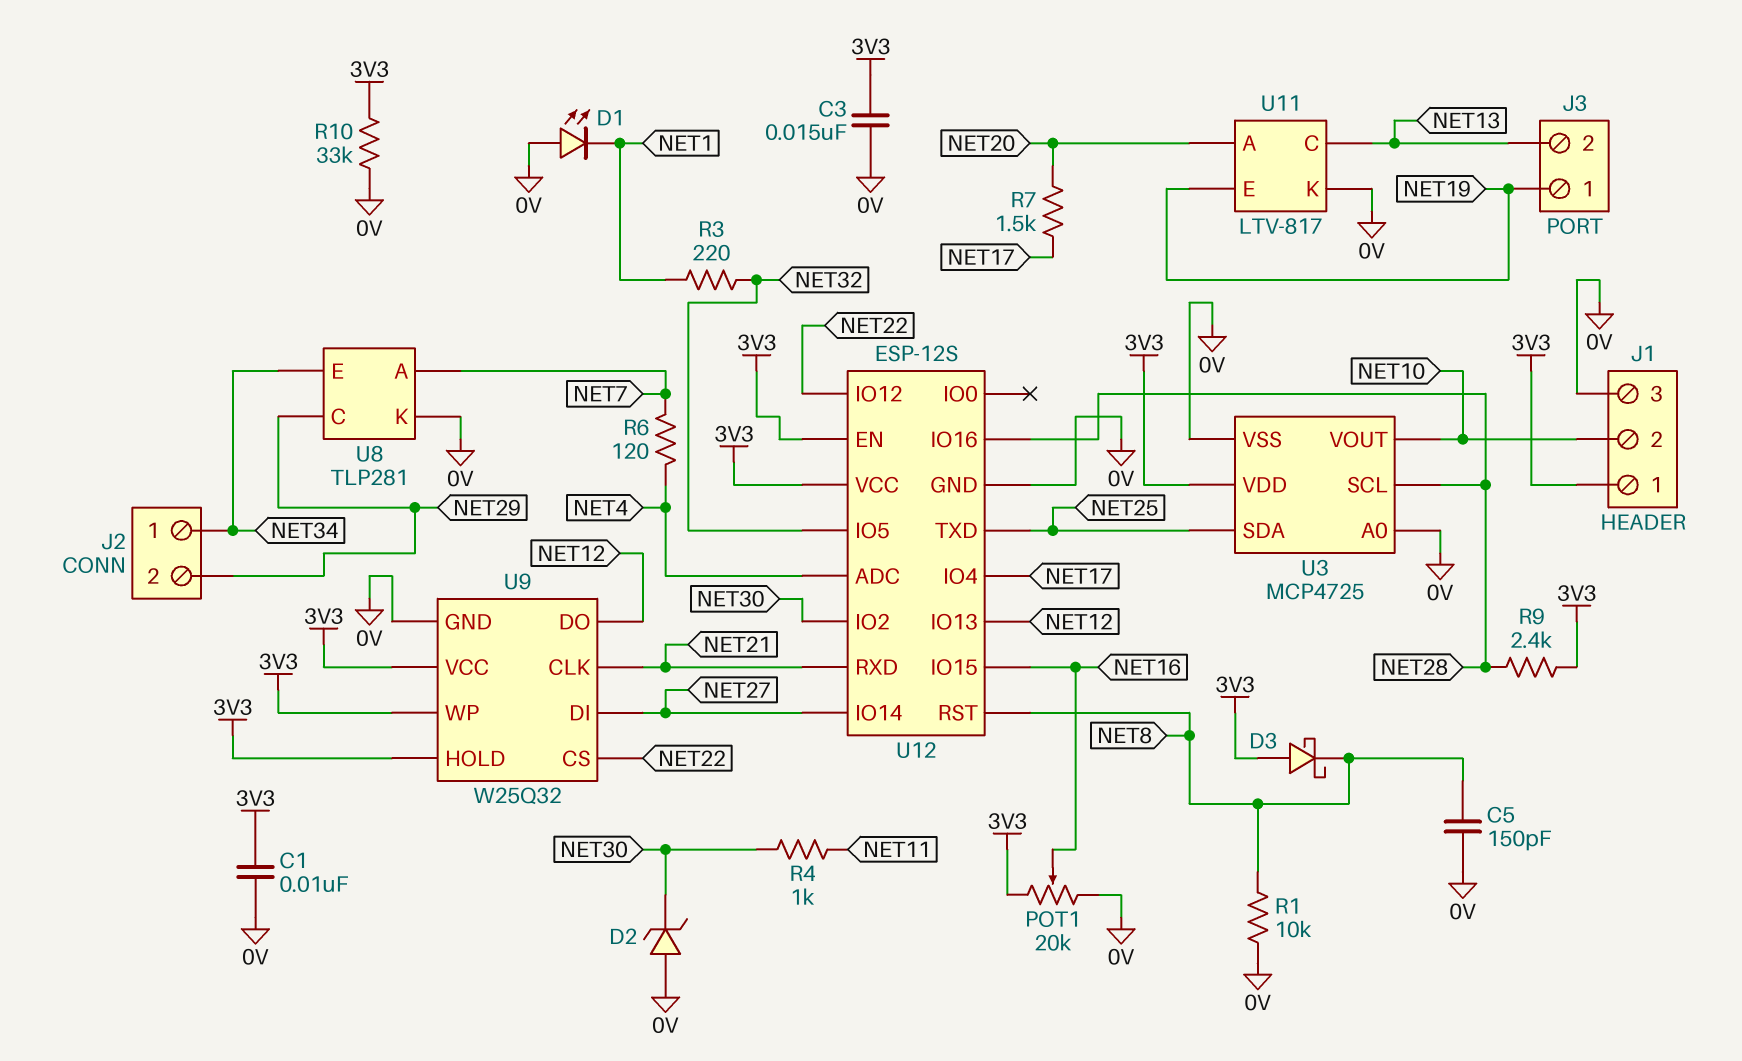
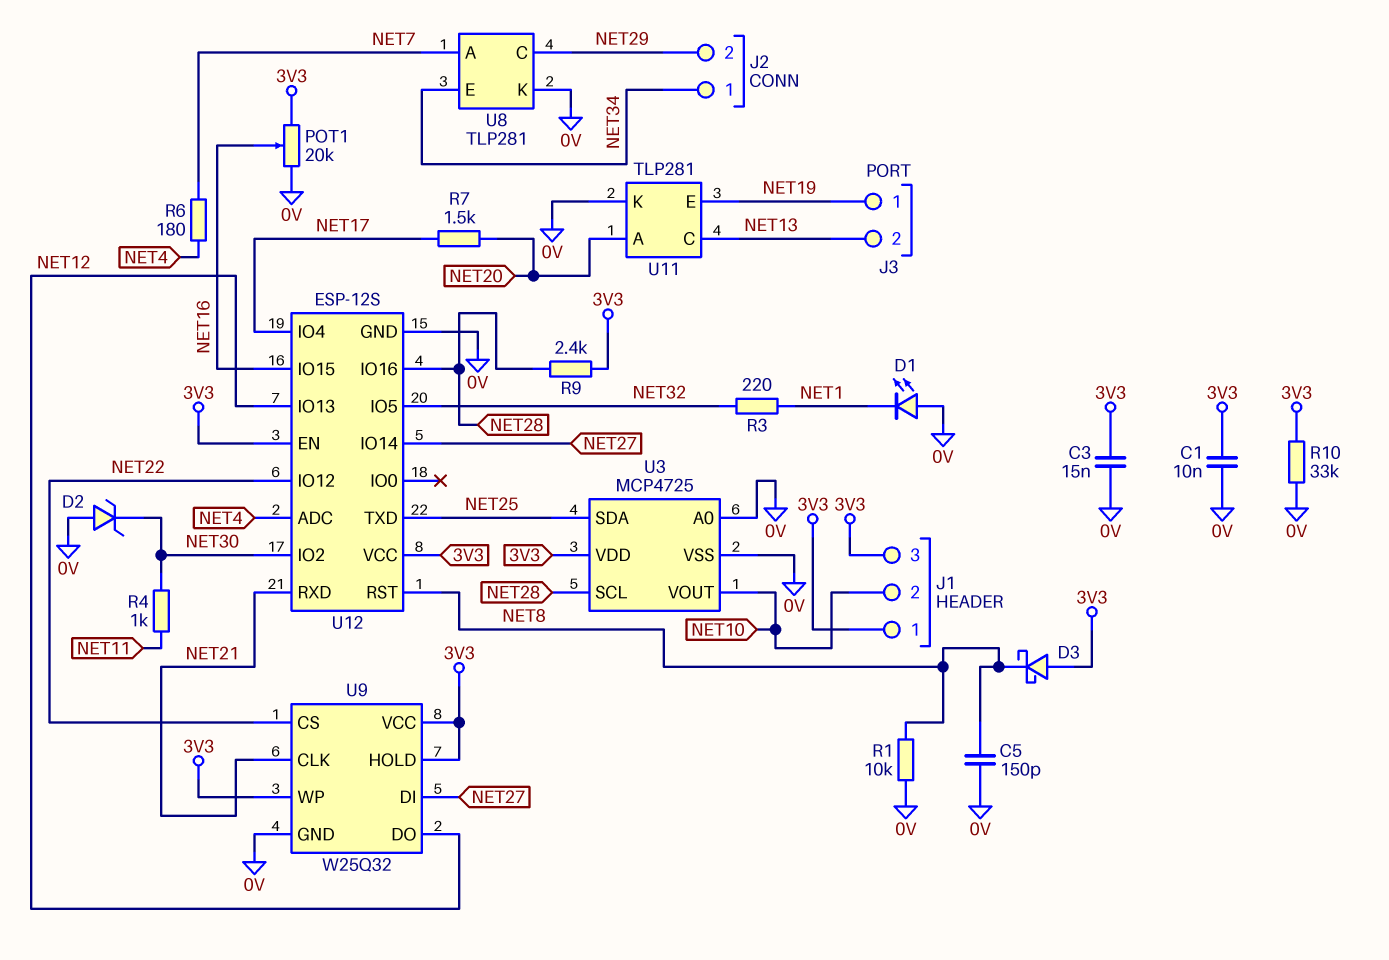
J1 pin 3: 0V -> 3V3
R6: 120 (NET4, NET7) -> 180 (NET4, NET7)
U11: LTV-817 -> TLP281

